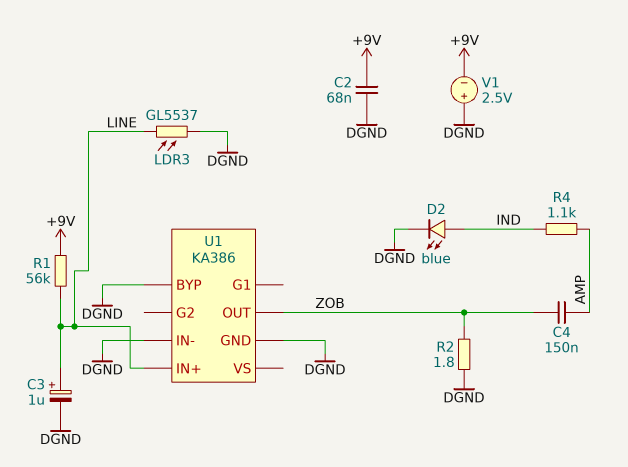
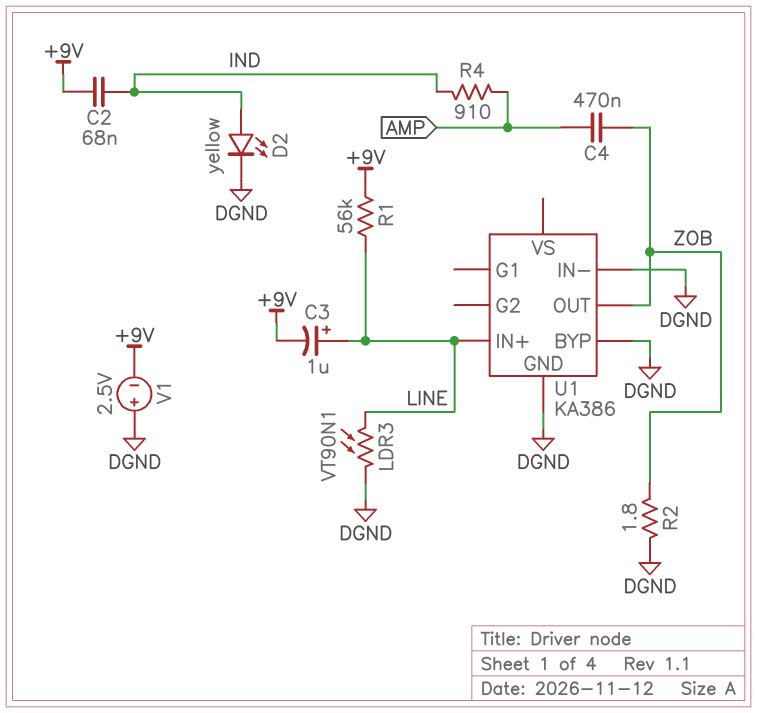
C2: 68nF (+9V, DGND) -> 68nF (+9V, IND)
C3: 1uF (plus LINE, minus DGND) -> 1uF (plus LINE, minus +9V)
C4: 150nF (AMP, ZOB) -> 470nF (AMP, ZOB)
D2: LED blue (A IND, K DGND) -> LED yellow (A IND, K DGND)
LDR3: GL5537 (DGND, LINE) -> VT90N1 (DGND, LINE)
R4: 1.1k (AMP, IND) -> 910 (AMP, IND)

